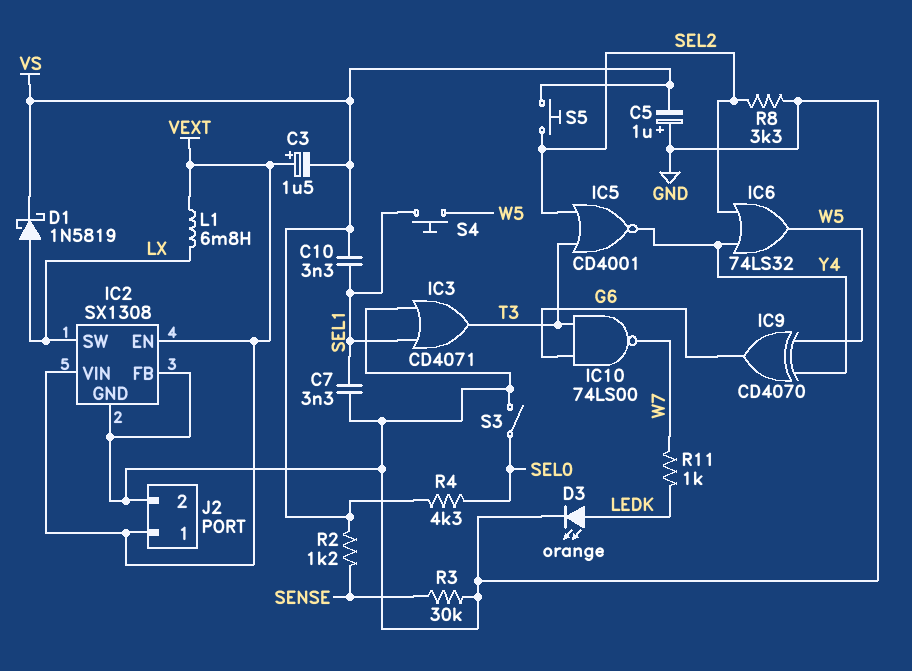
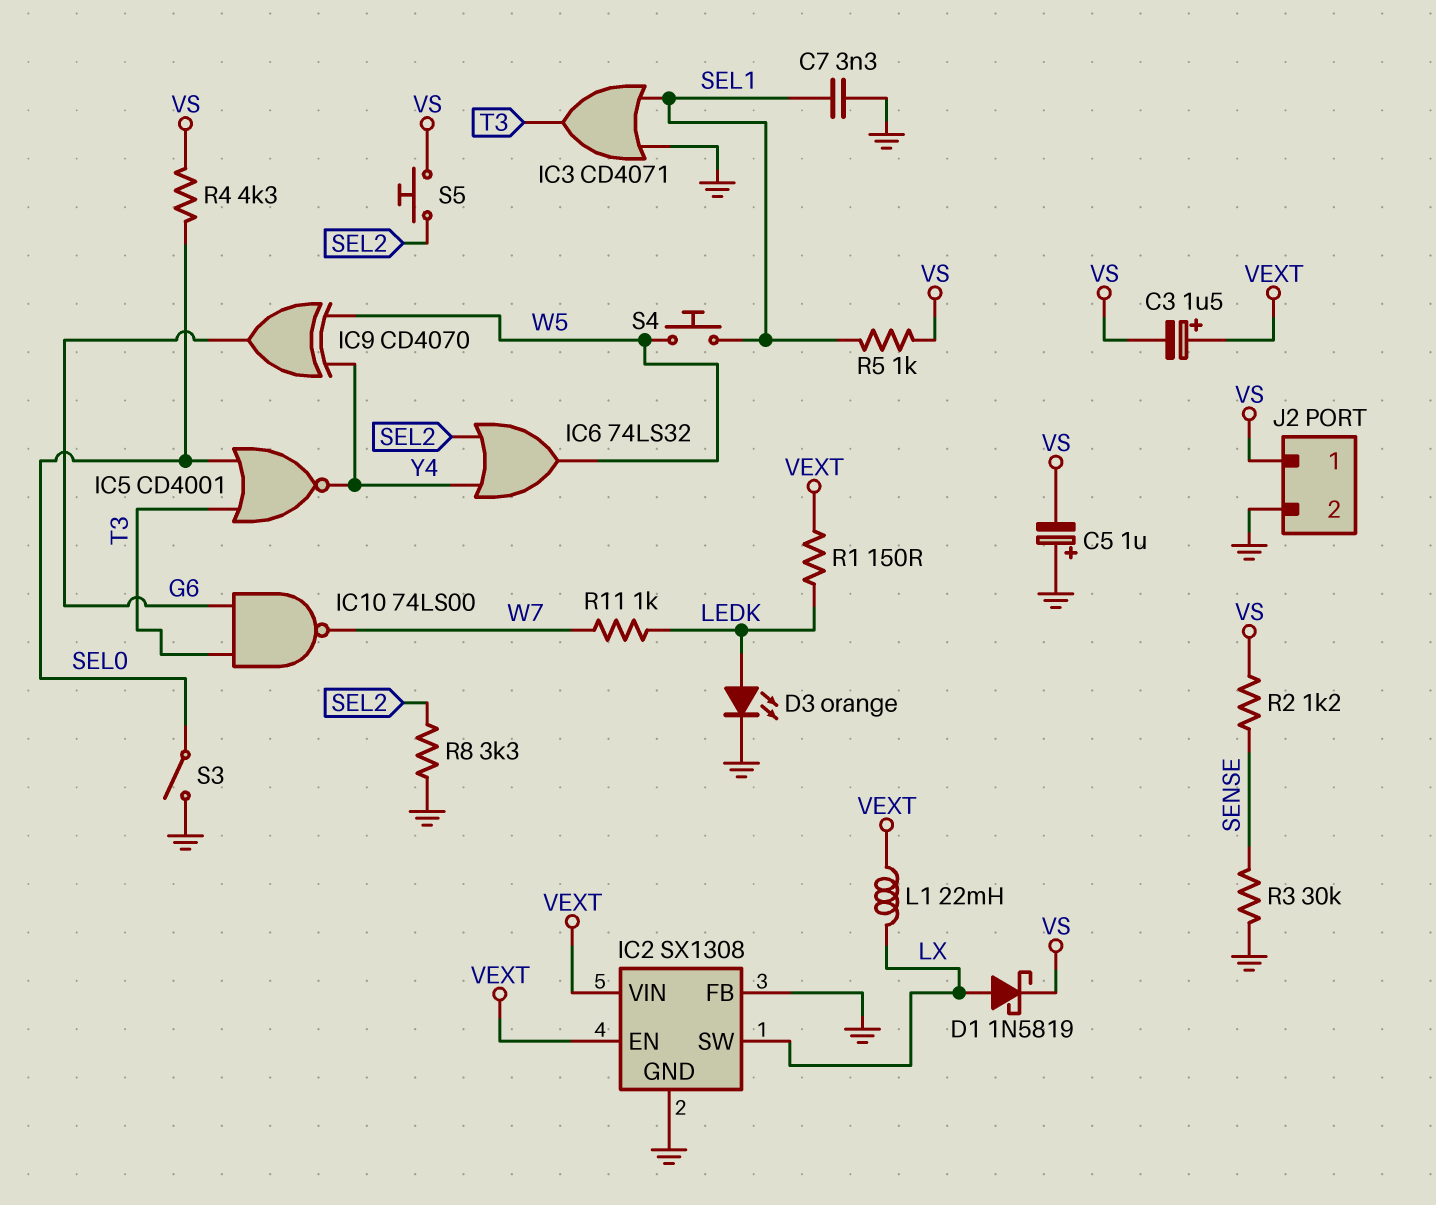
C10: 3.3nF (SEL1, VS) -> none
IC5: NOR CD4001 (in SEL2, in T3, out Y4) -> NOR CD4001 (in SEL0, in T3, out Y4)
J2 pin 1: VEXT -> VS
L1: 6.8mH (LX, VEXT) -> 22mH (LX, VEXT)
R1: none -> 150 (LEDK, VEXT)
R5: none -> 1k (SEL1, VS)

